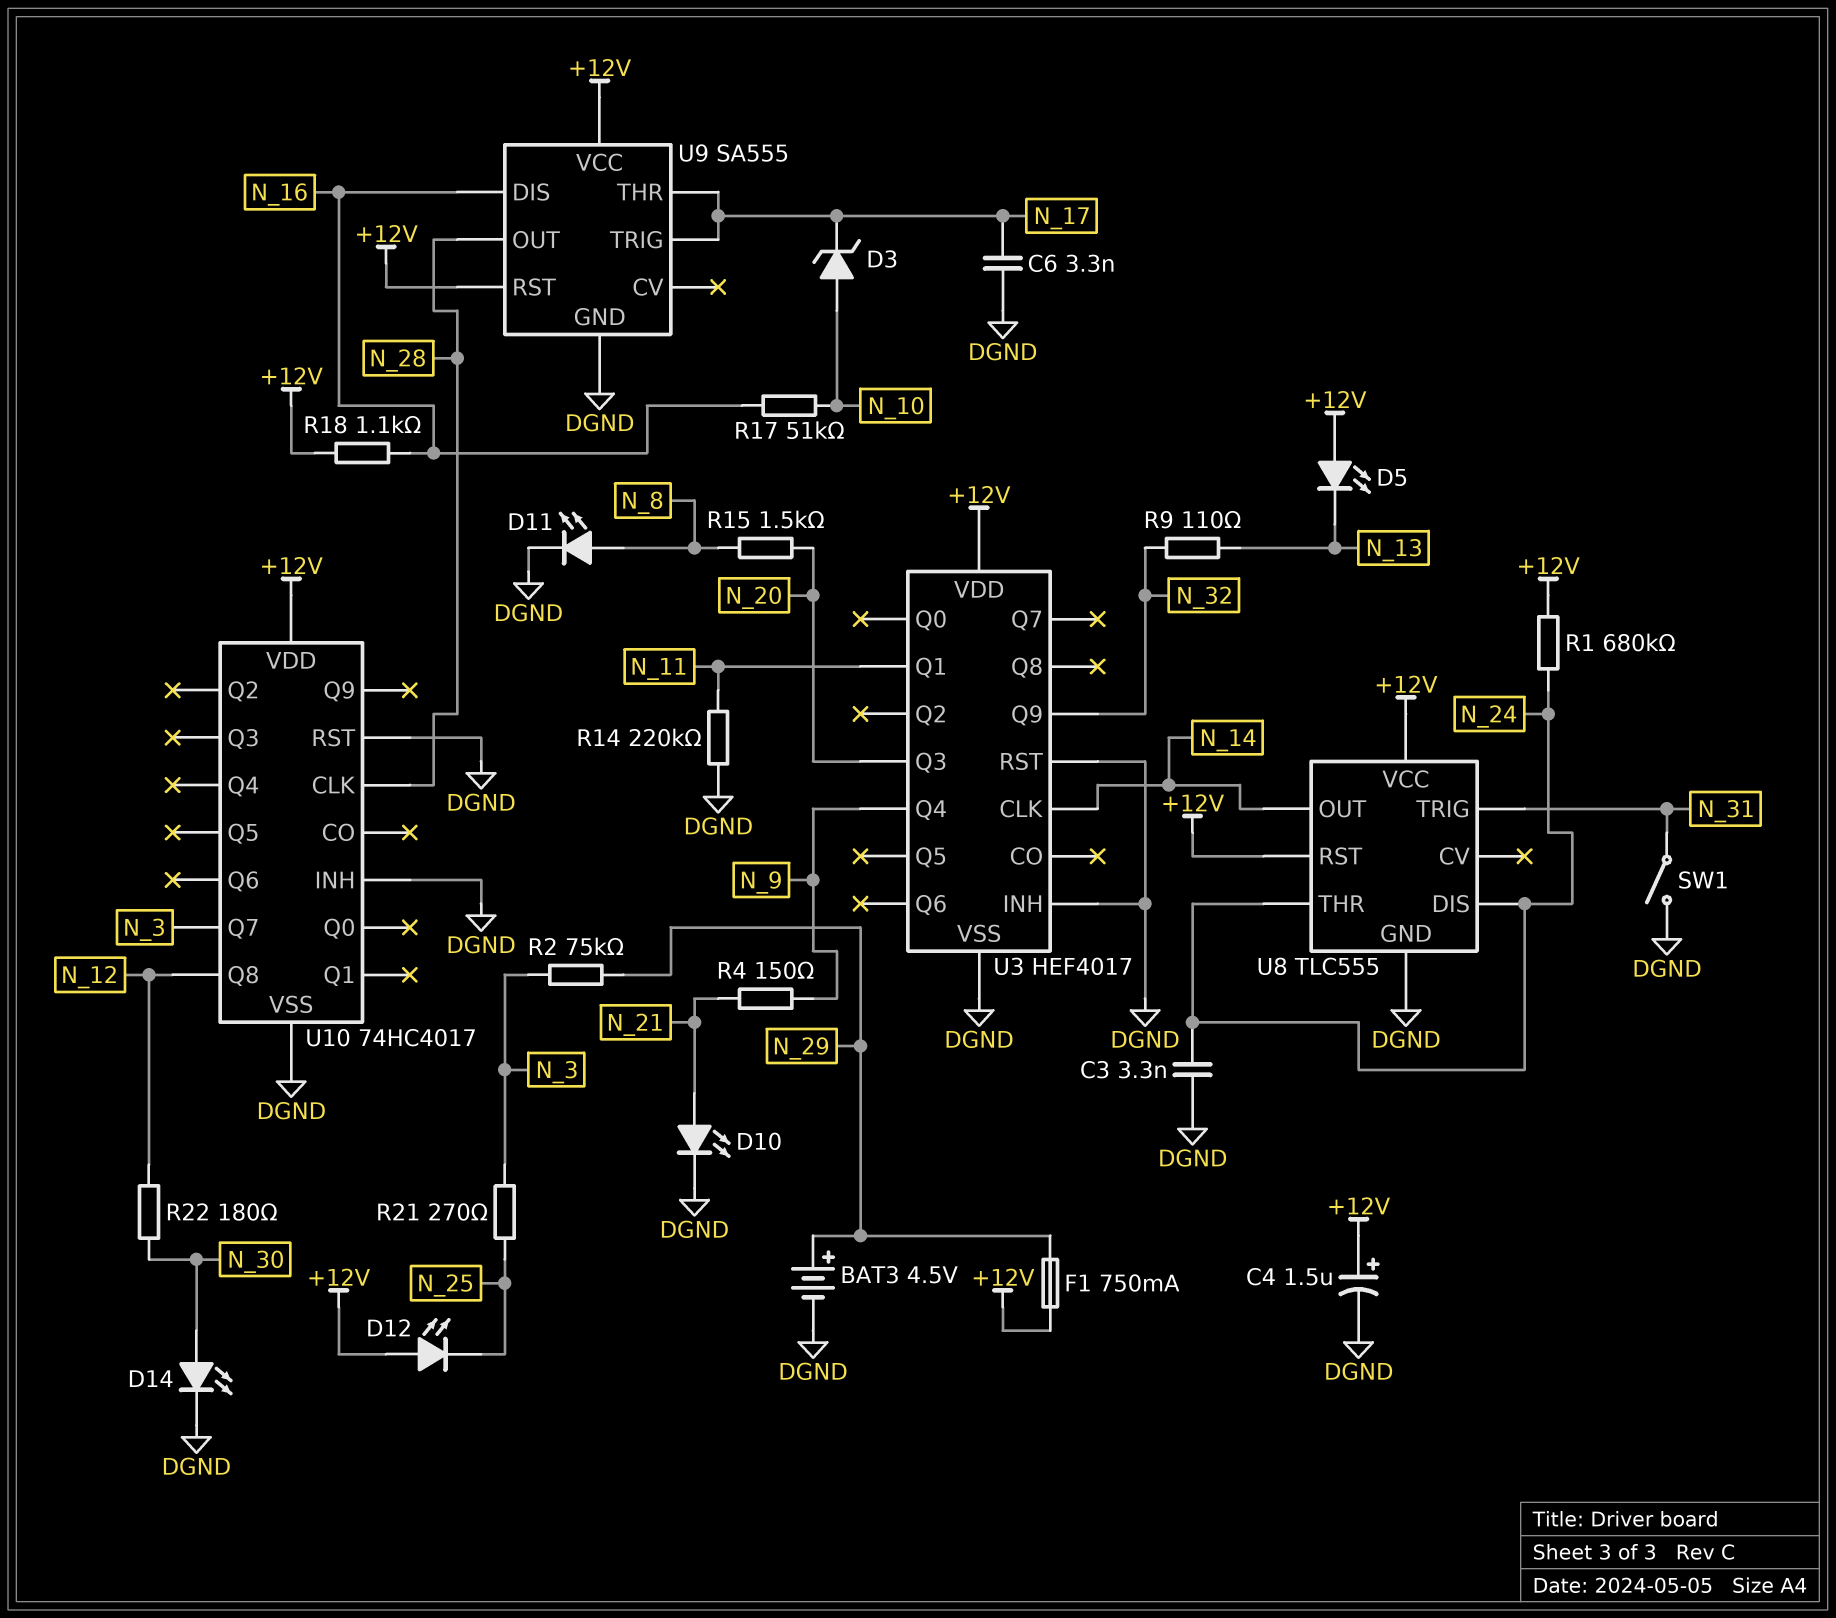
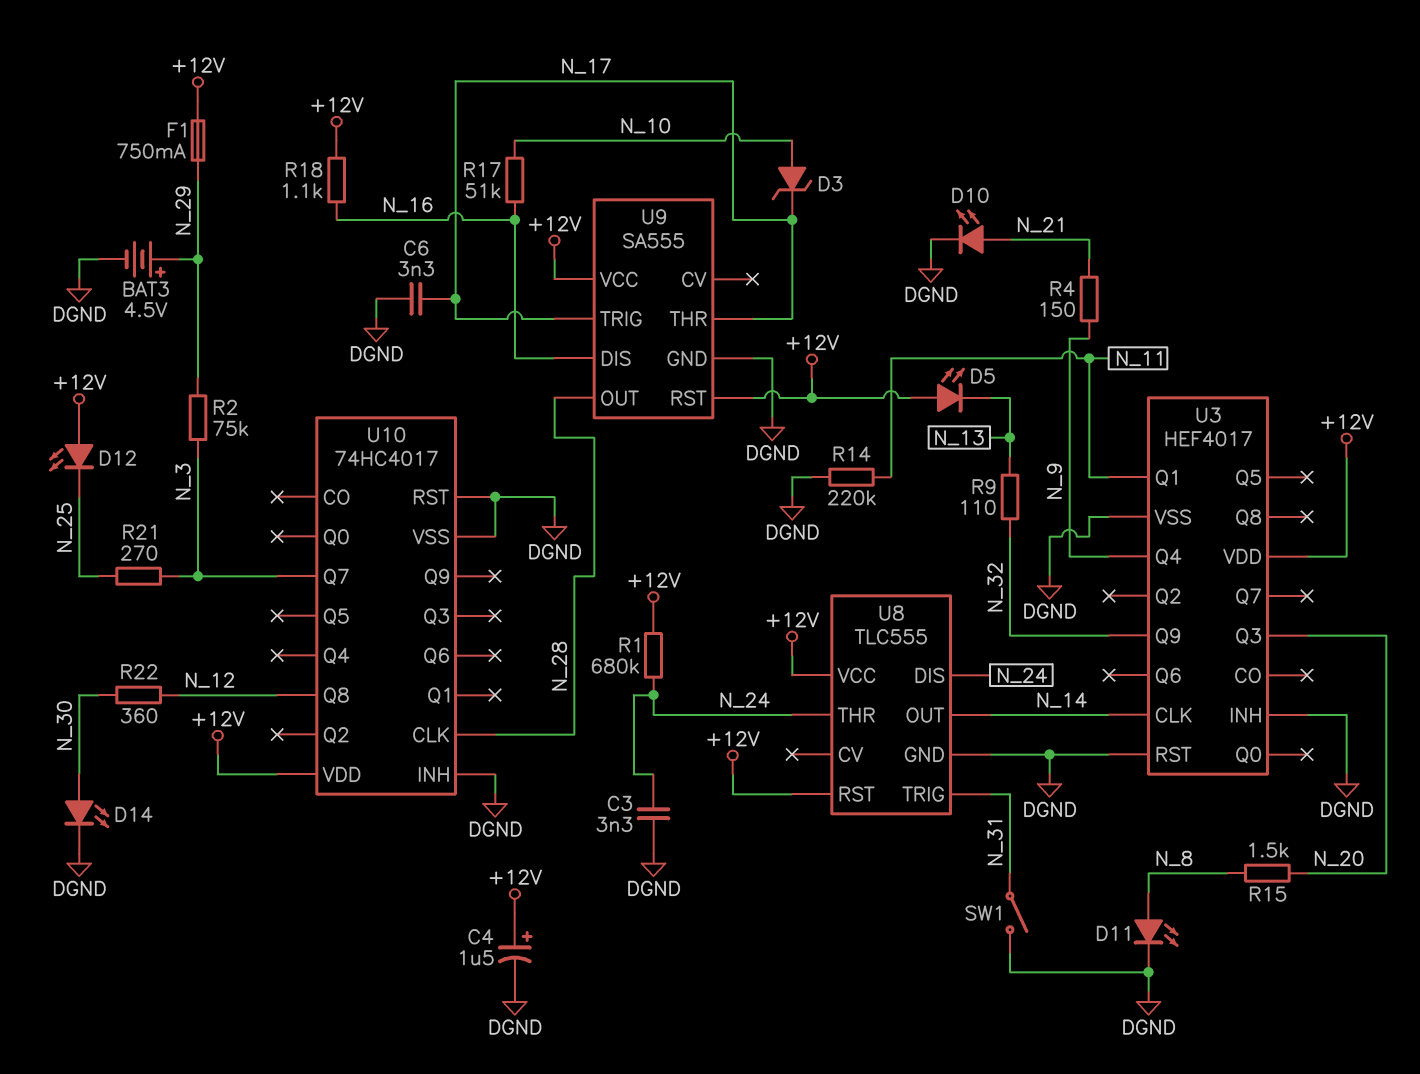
R22: 180 (N_12, N_30) -> 360 (N_12, N_30)

